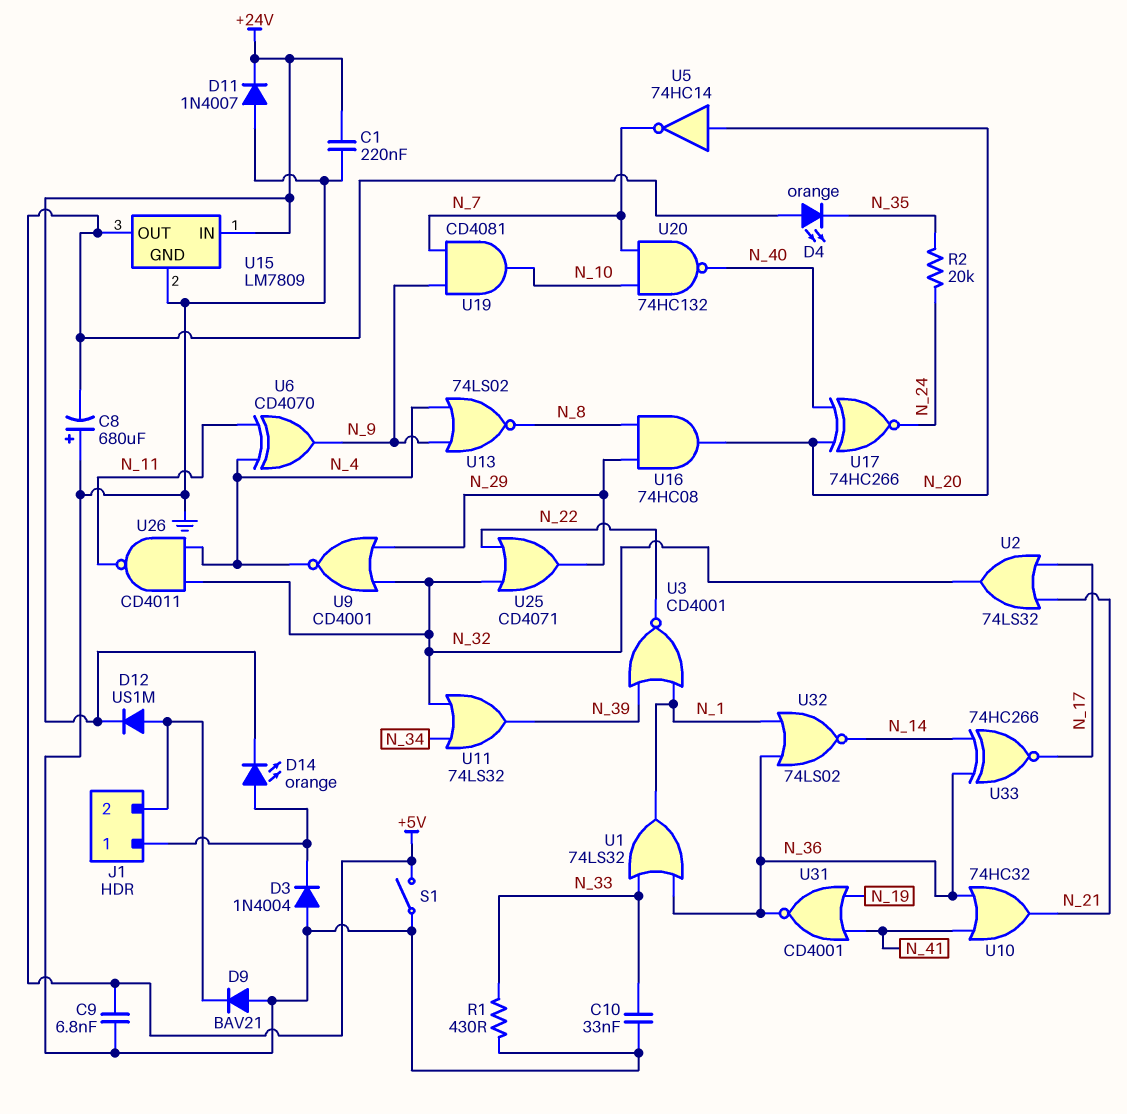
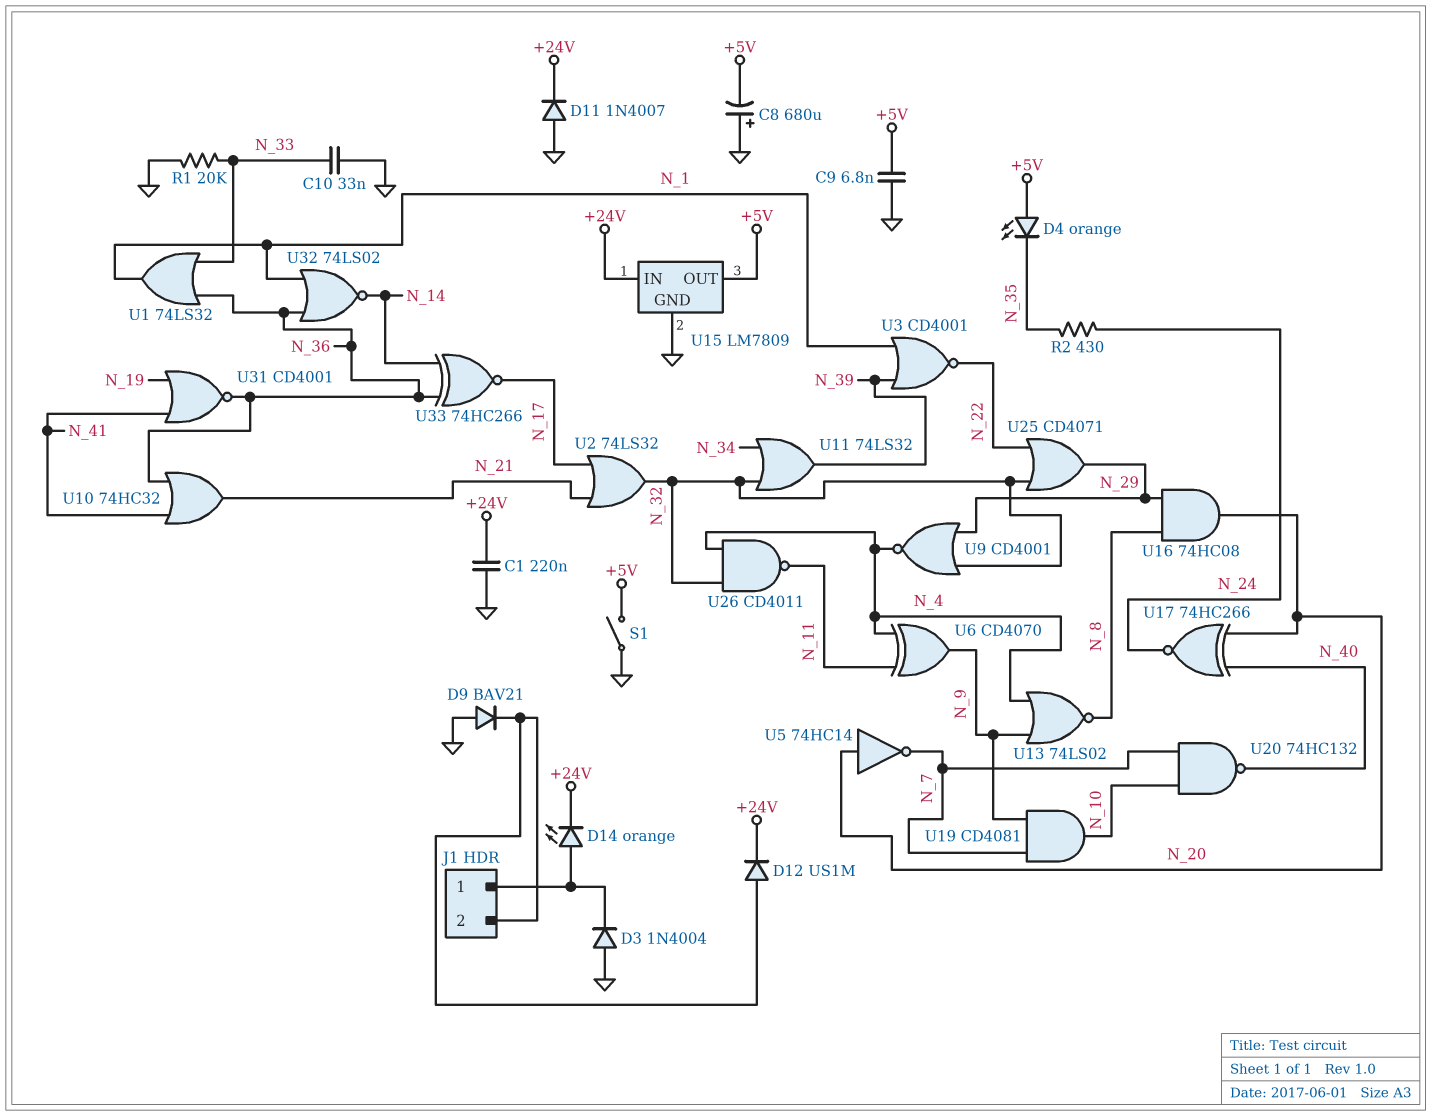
R1: 430 (GND, N_33) -> 20k (GND, N_33)
R2: 20k (N_24, N_35) -> 430 (N_24, N_35)

